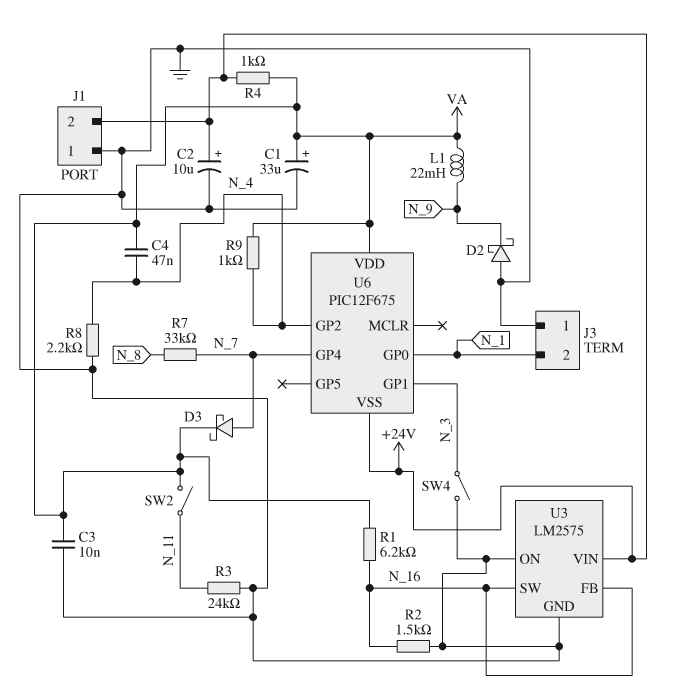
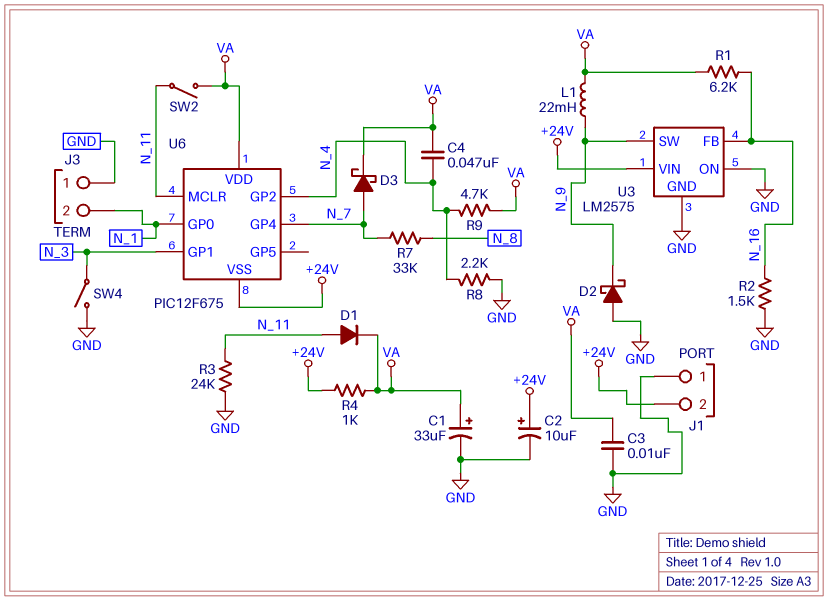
D1: none -> diode (A N_11, K VA)
R9: 1k (N_4, VA) -> 4.7k (N_4, VA)
U3 pin SW: N_16 -> N_9
U6 pin MCLR: none -> N_11

